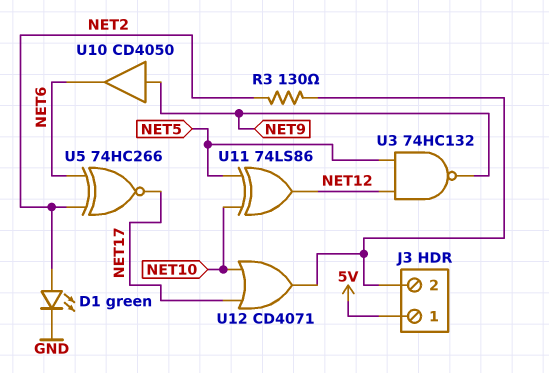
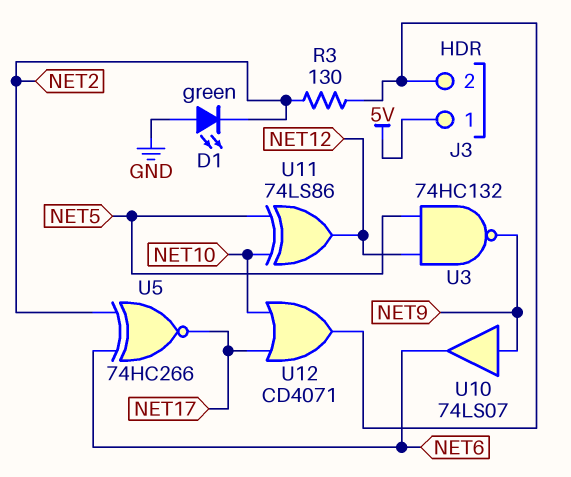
D1: LED green (A NET2, K GND) -> LED green (A GND, K NET2)
U10: buffer CD4050 (in NET9, out NET6) -> buffer 74LS07 (in NET9, out NET6)

